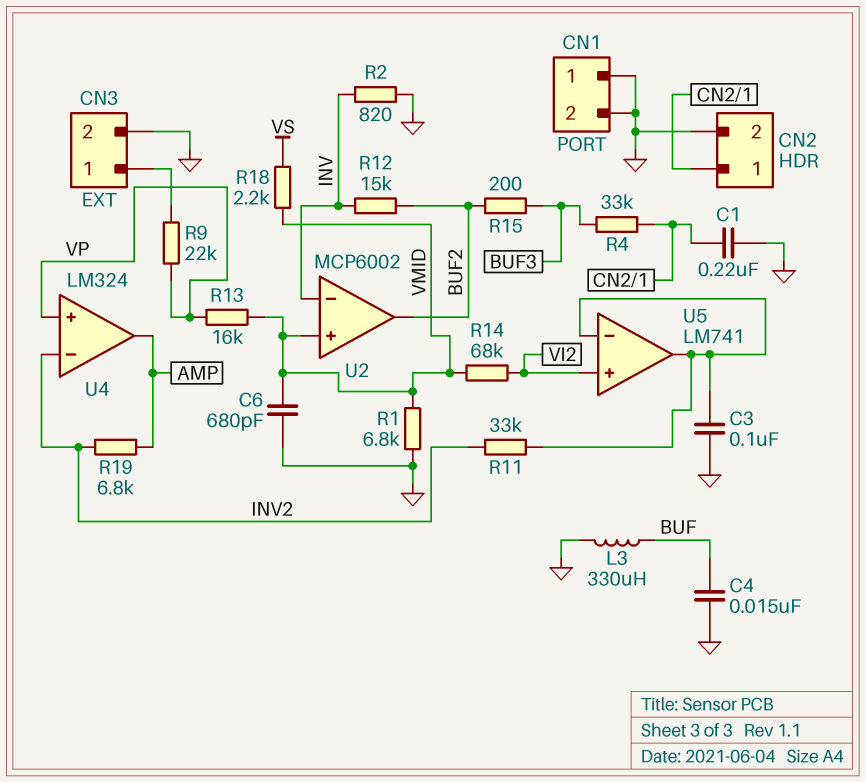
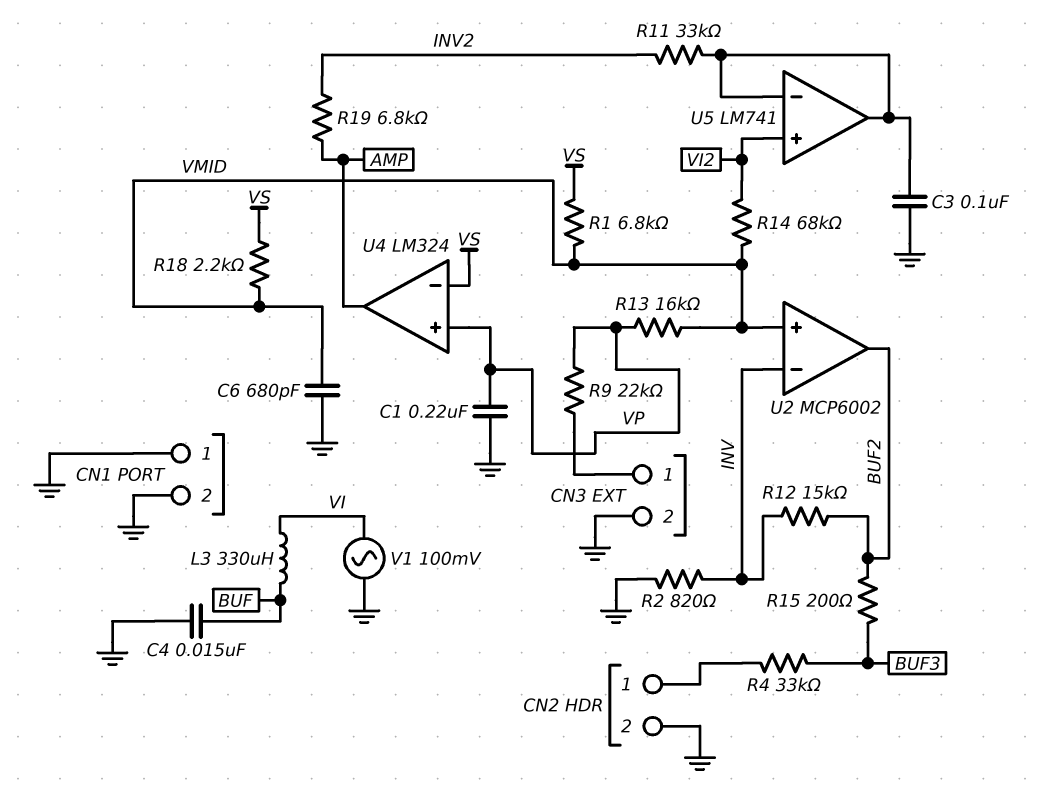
C1: 220nF (CN2/1, GND) -> 220nF (GND, VP)
L3: 330uH (BUF, GND) -> 330uH (BUF, VI)
R1: 6.8k (GND, VMID) -> 6.8k (VMID, VS)
U4 pin in-: INV2 -> VS
V1: none -> AC 100mV (GND, VI)

